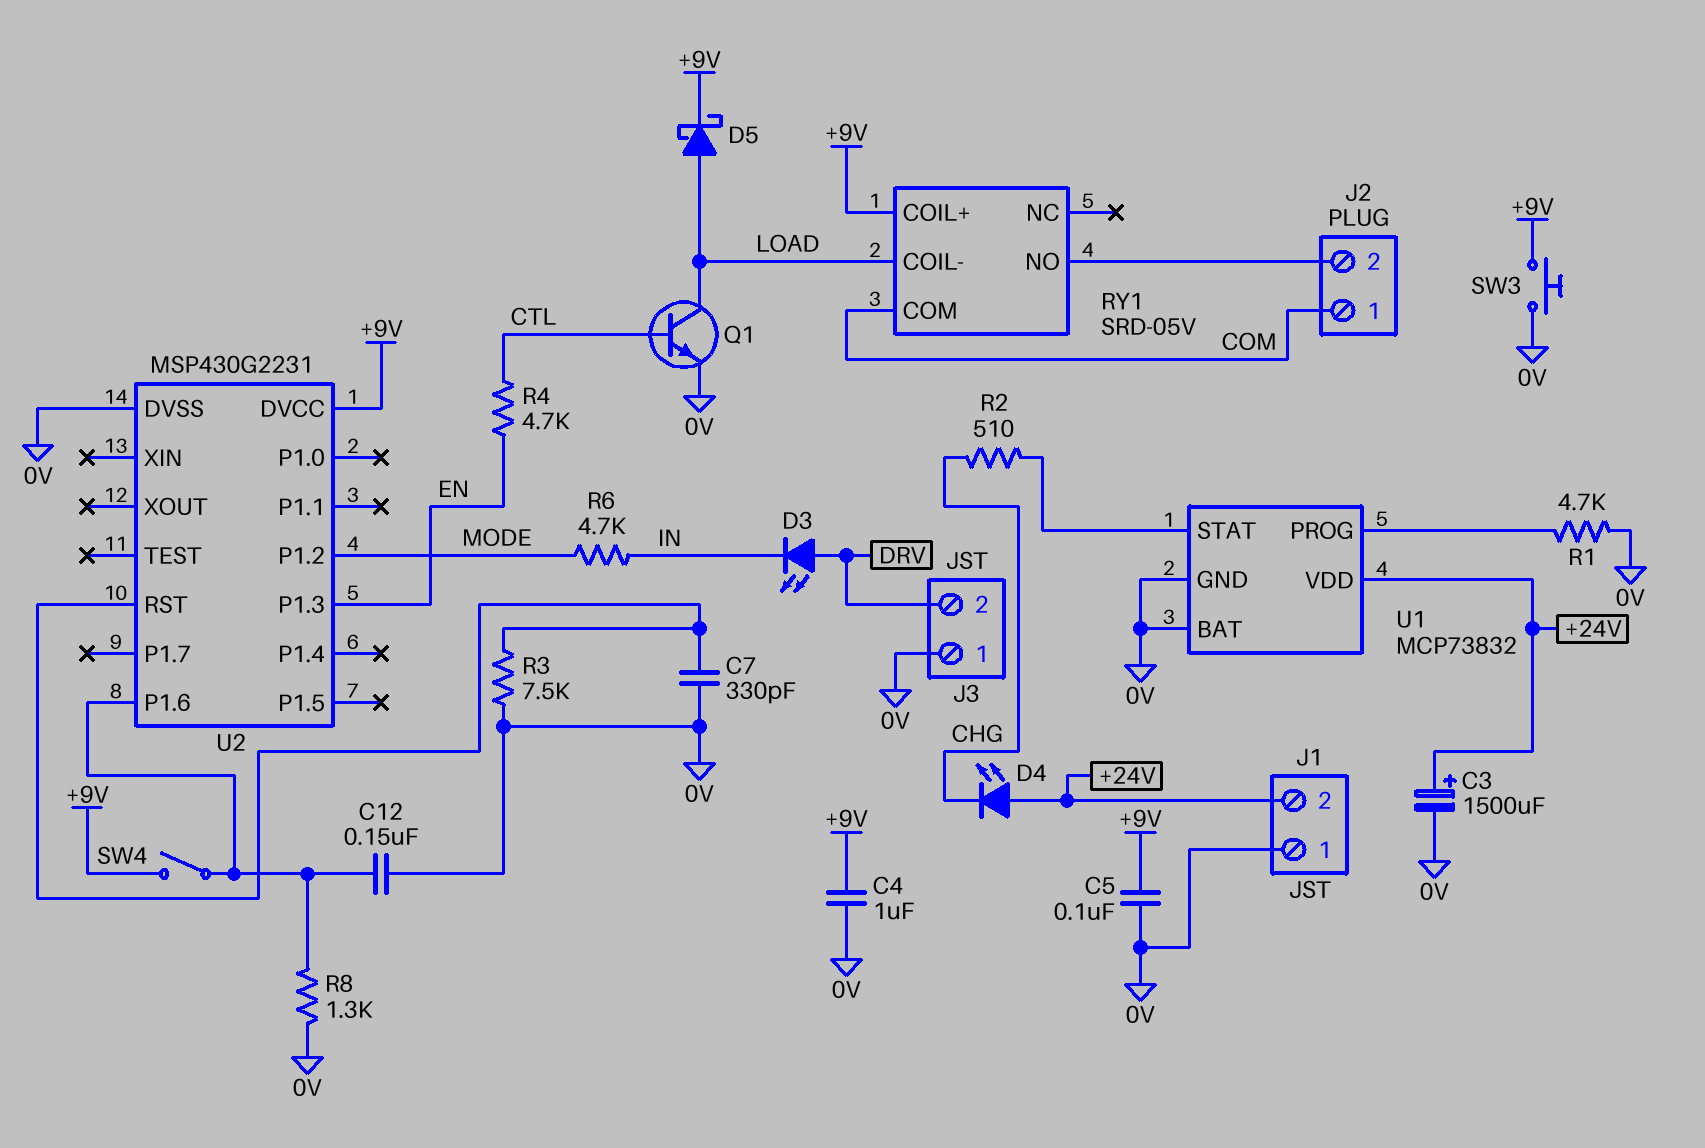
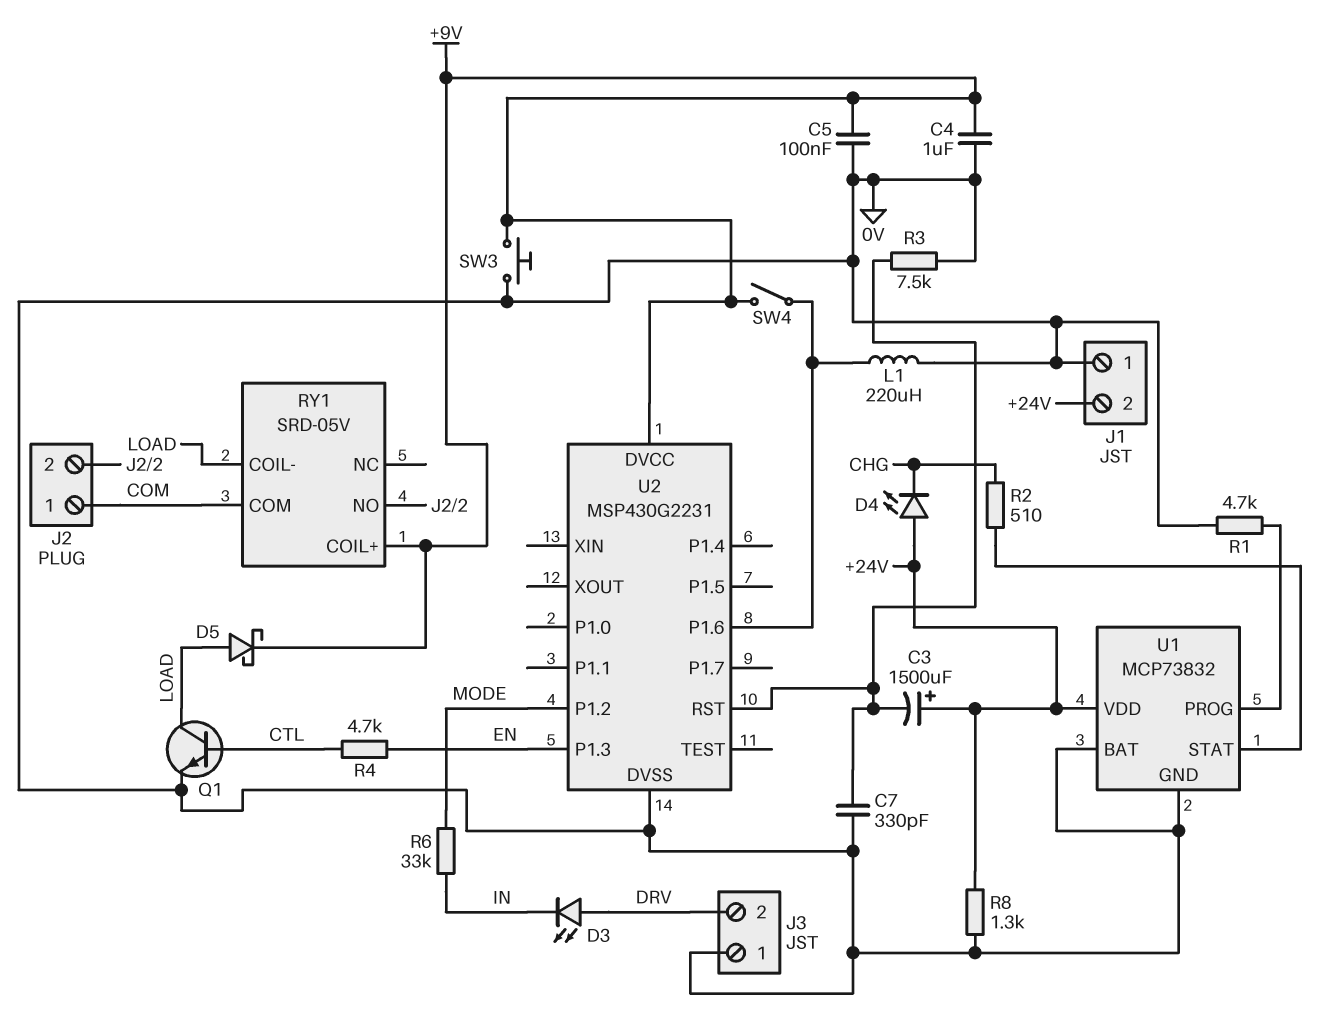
C3: 1500uF (plus +24V, minus 0V) -> 1500uF (plus +24V, minus U2/RST)
C12: 150nF (0V, U2/P1.6) -> none
L1: none -> 220uH (0V, U2/P1.6)
R6: 4.7k (IN, MODE) -> 33k (IN, MODE)
R8: 1.3k (0V, U2/P1.6) -> 1.3k (+24V, 0V)

